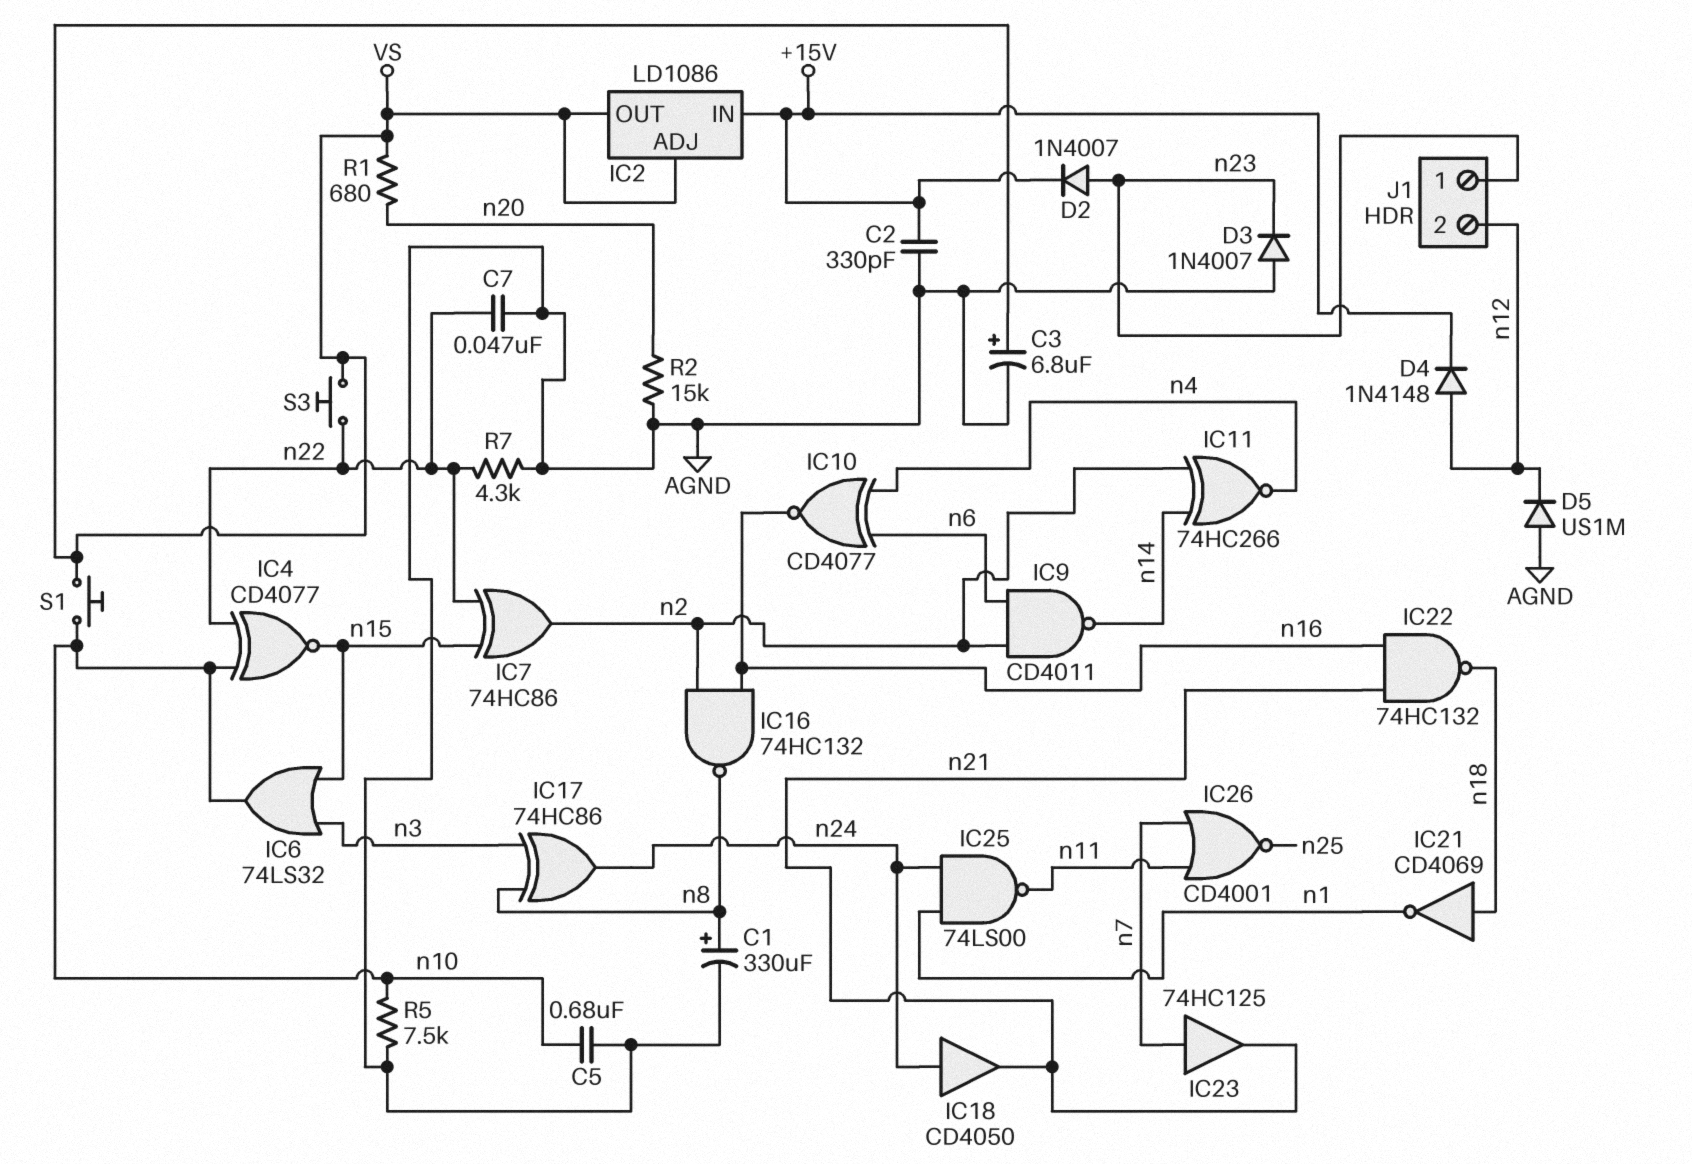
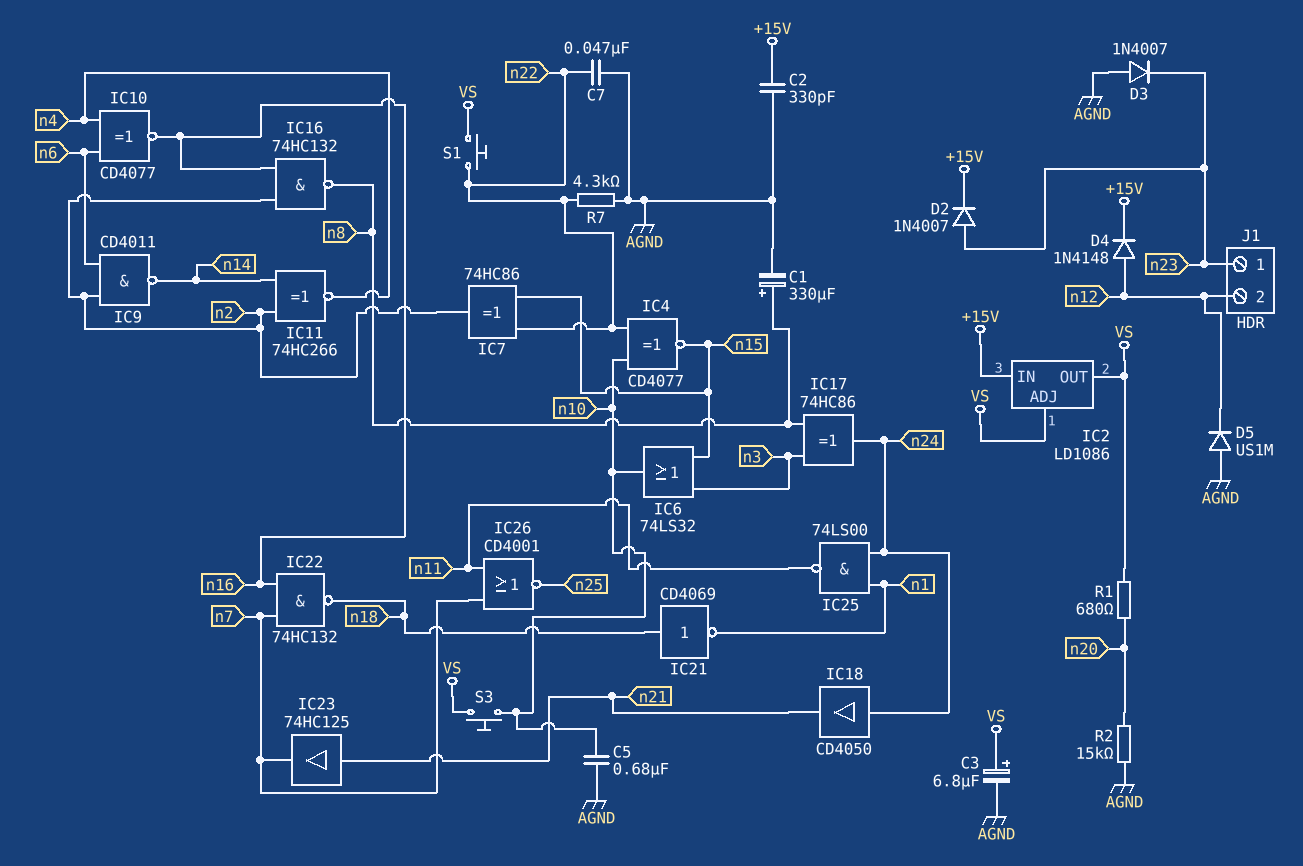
IC22: NAND 74HC132 (in n16, in n21, out n18) -> NAND 74HC132 (in n7, in n16, out n18)
IC23: buffer 74HC125 (in n7, out n21) -> buffer 74HC125 (in n21, out n7)
R5: 7.5k (AGND, n10) -> none
S1: button (VS, n10) -> button (VS, n22)
S3: button (VS, n22) -> button (VS, n10)

